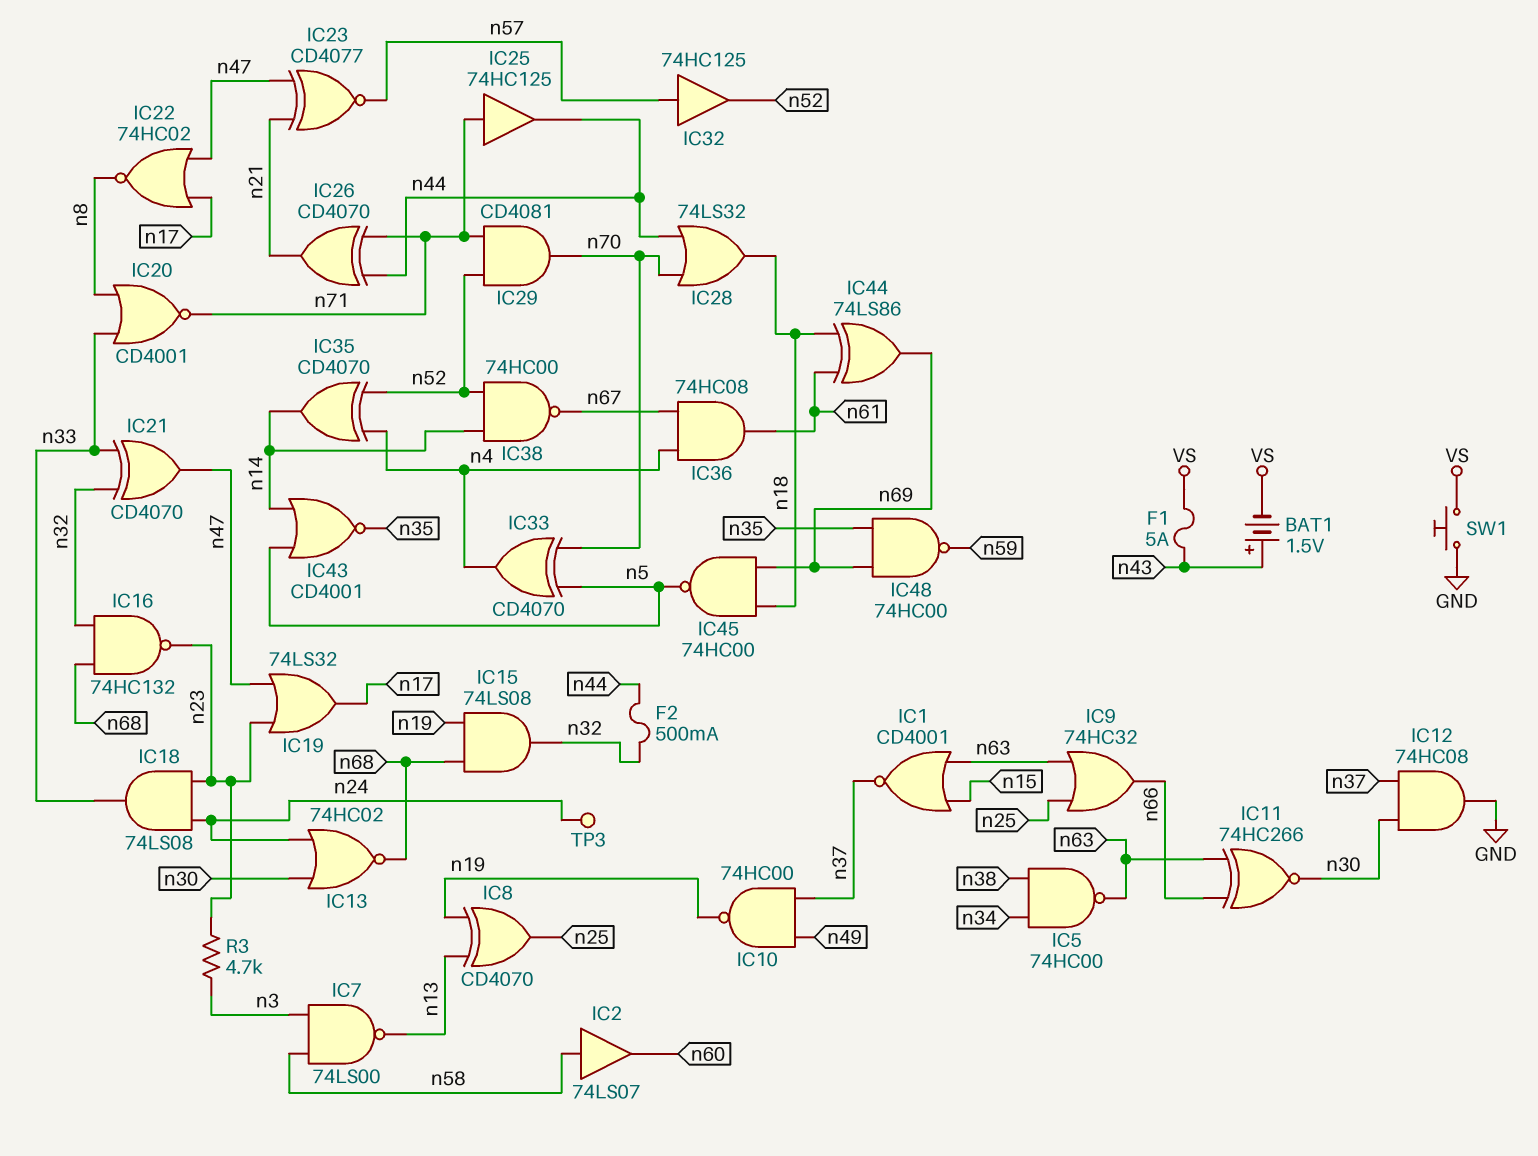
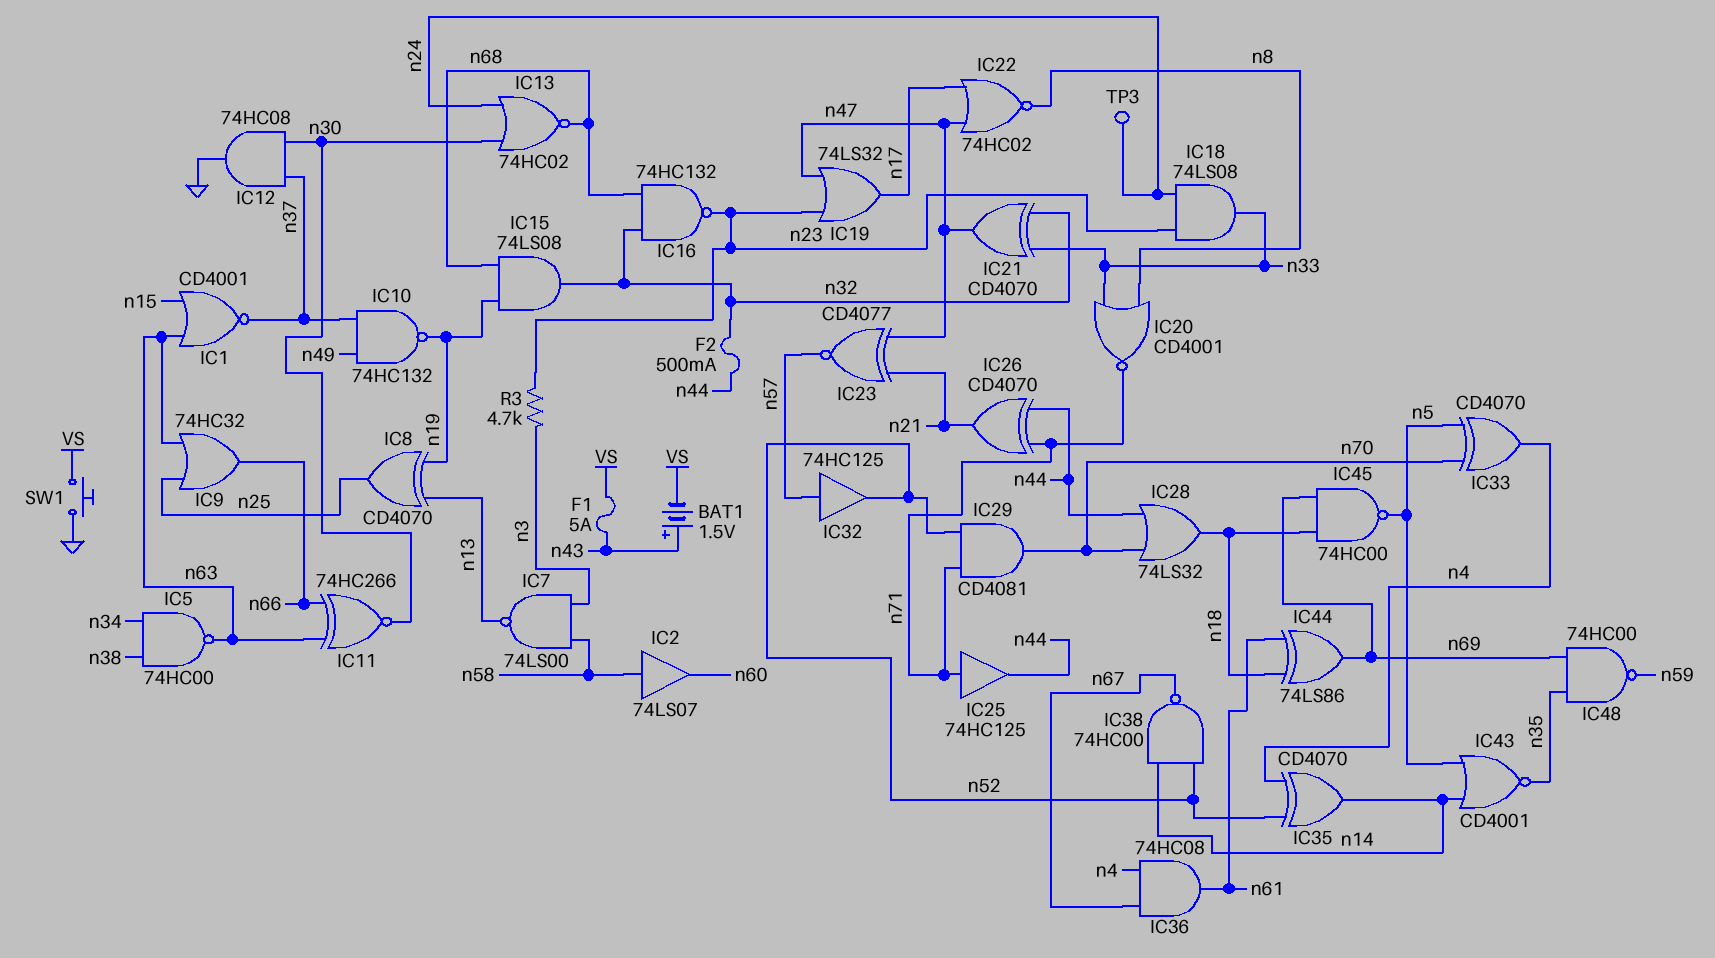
IC10: NAND 74HC00 (in n37, in n49, out n19) -> NAND 74HC132 (in n37, in n49, out n19)

